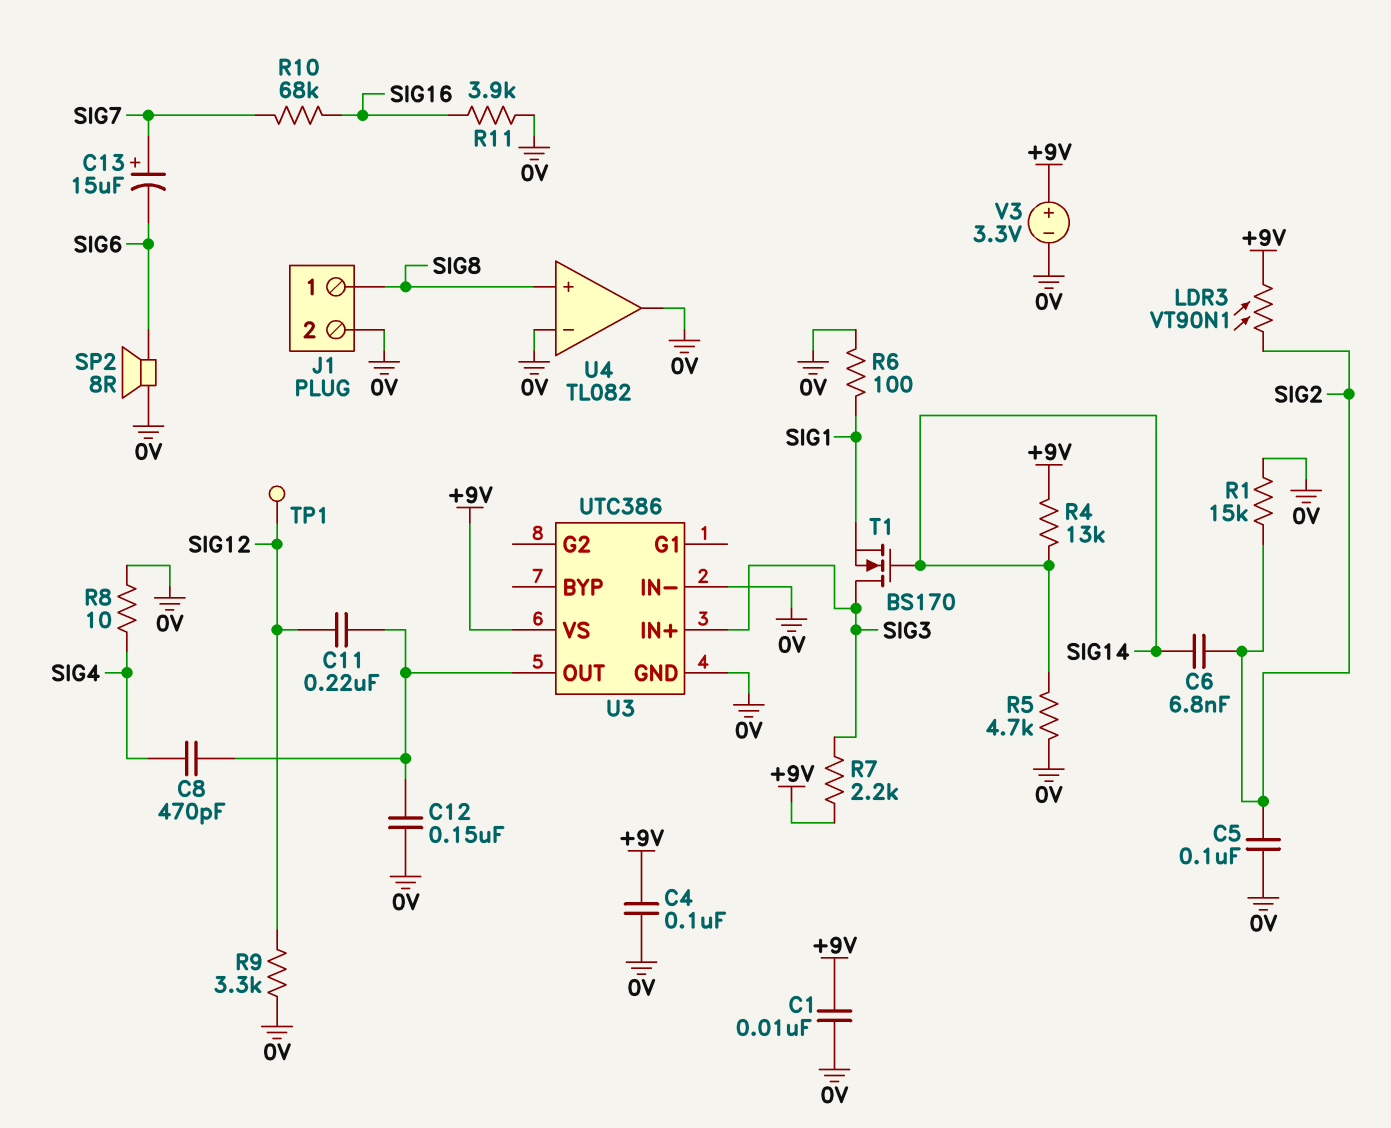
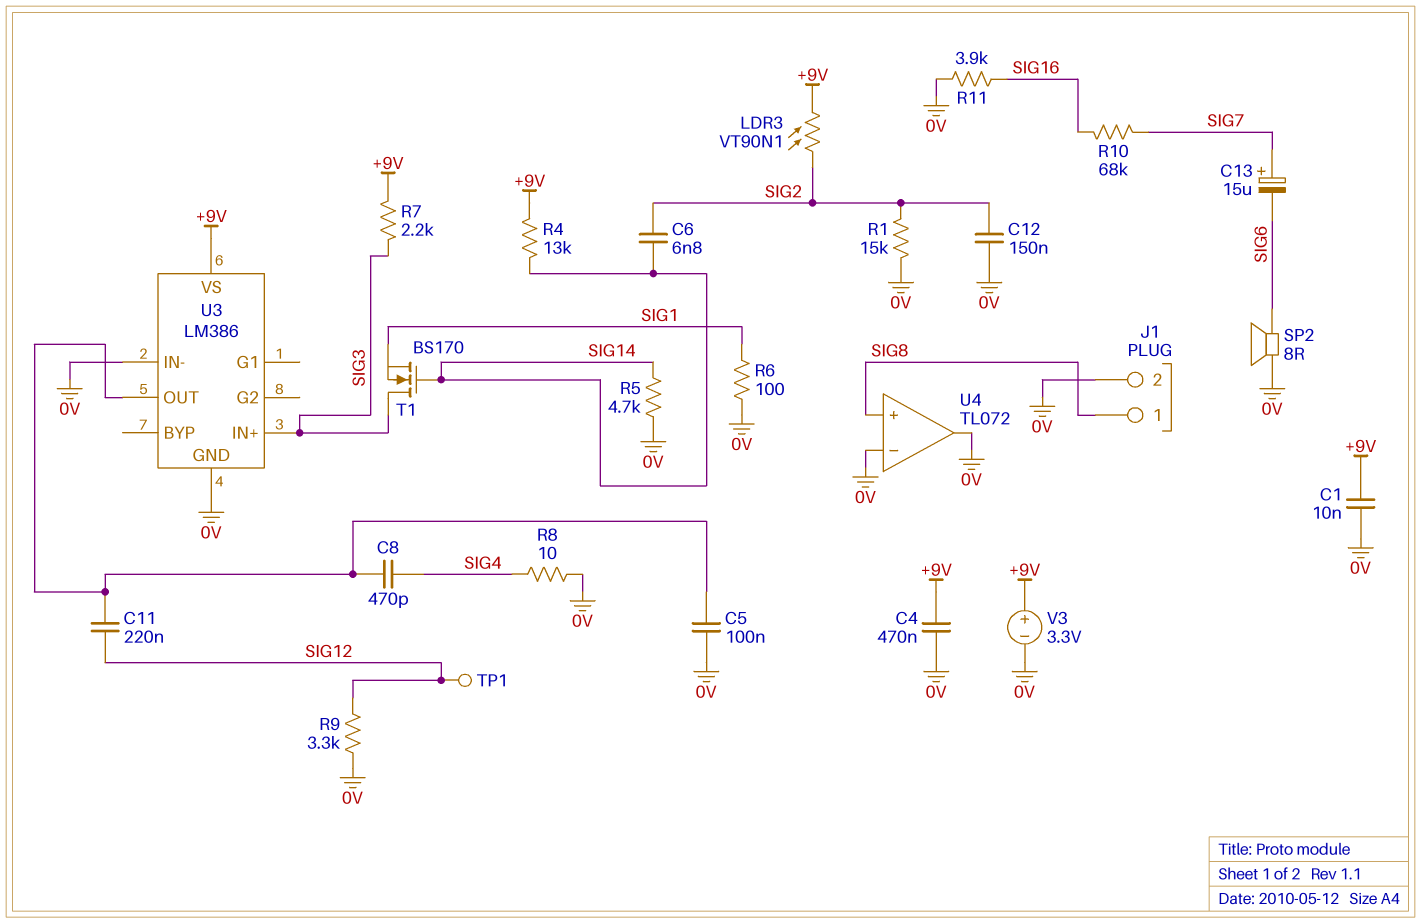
C4: 100nF (+9V, 0V) -> 470nF (+9V, 0V)
C5: 100nF (0V, SIG2) -> 100nF (0V, U3/OUT)
C12: 150nF (0V, U3/OUT) -> 150nF (0V, SIG2)
U3: UTC386 -> LM386
U4: TL082 -> TL072

